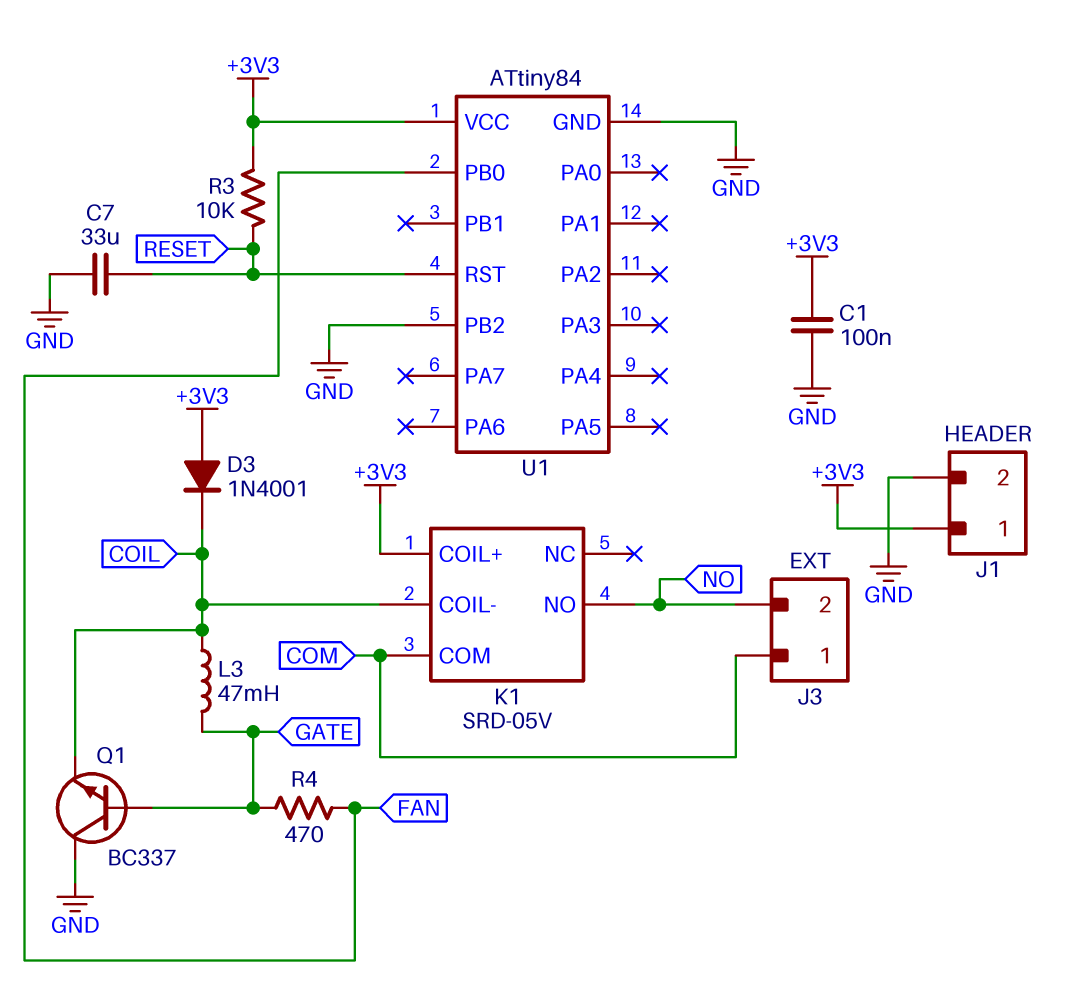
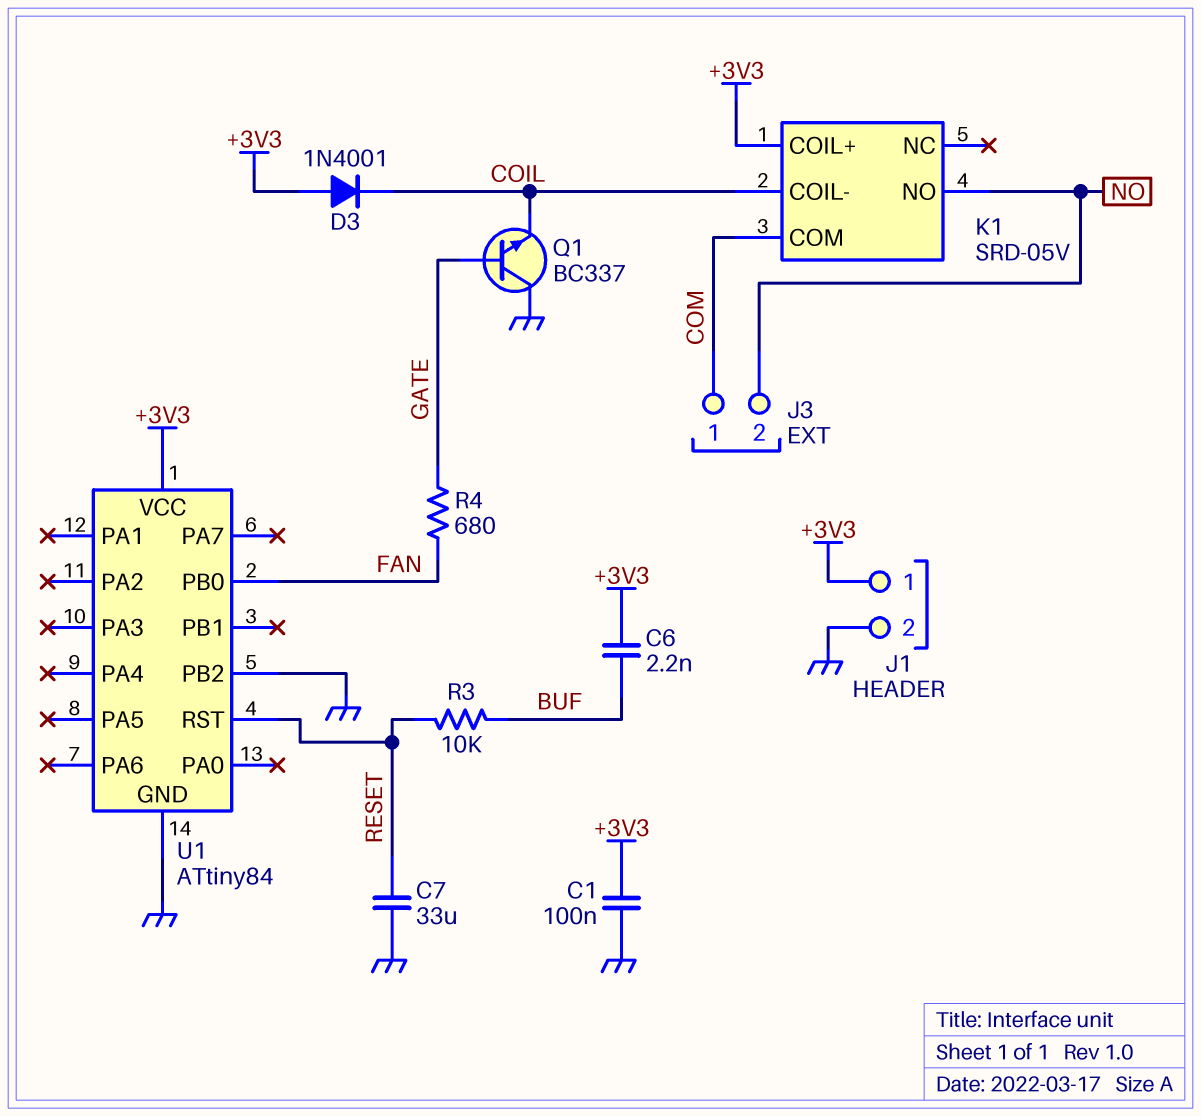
C6: none -> 2.2nF (+3V3, BUF)
L3: 47mH (COIL, GATE) -> none
R3: 10k (+3V3, RESET) -> 10k (BUF, RESET)
R4: 470 (FAN, GATE) -> 680 (FAN, GATE)

